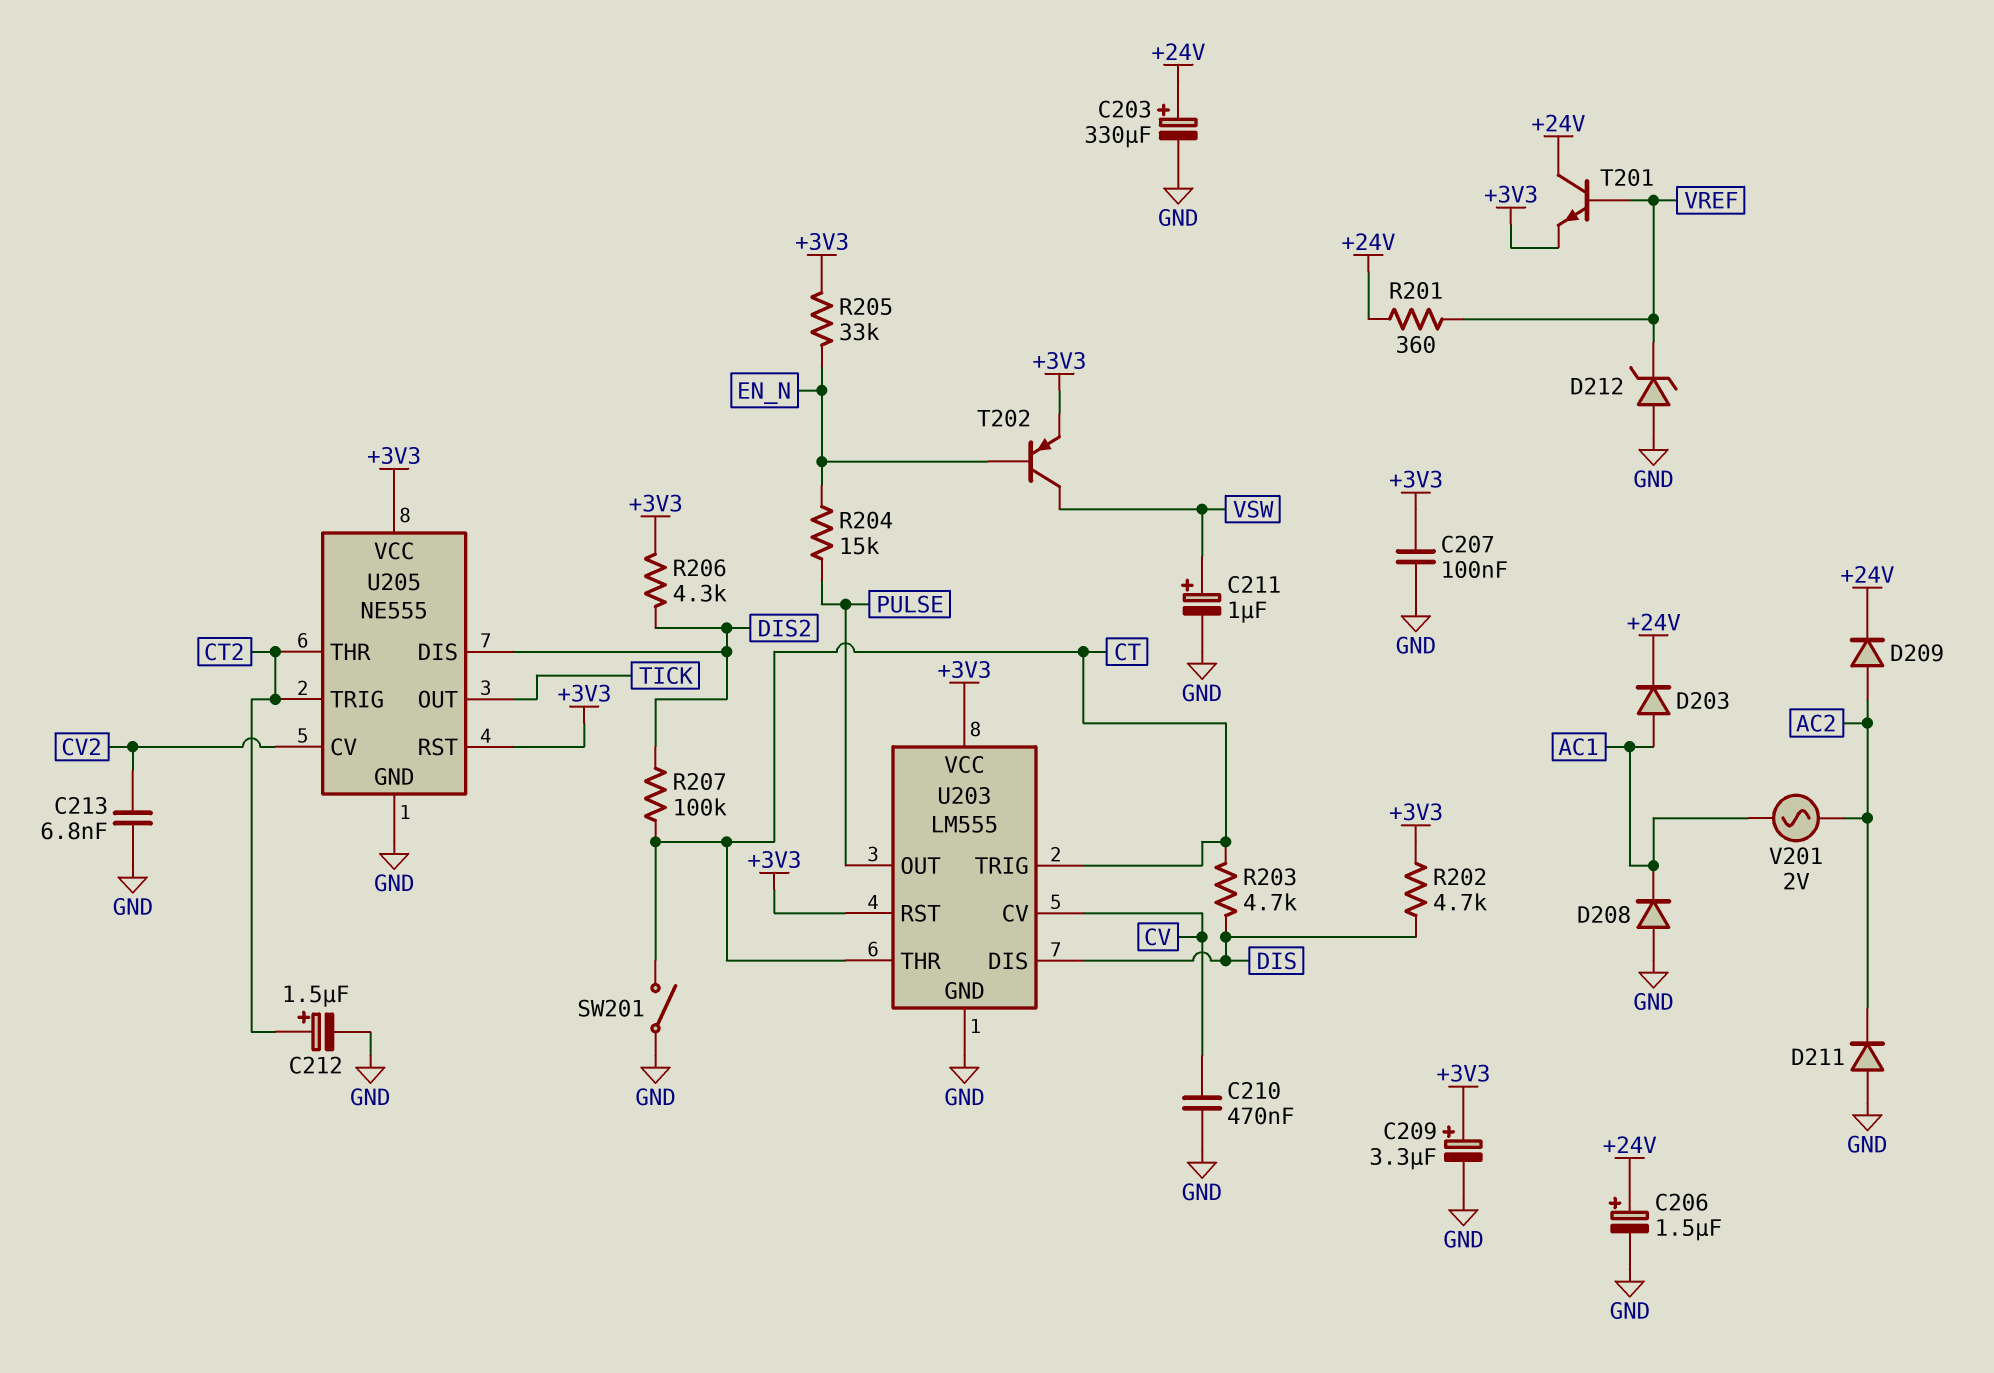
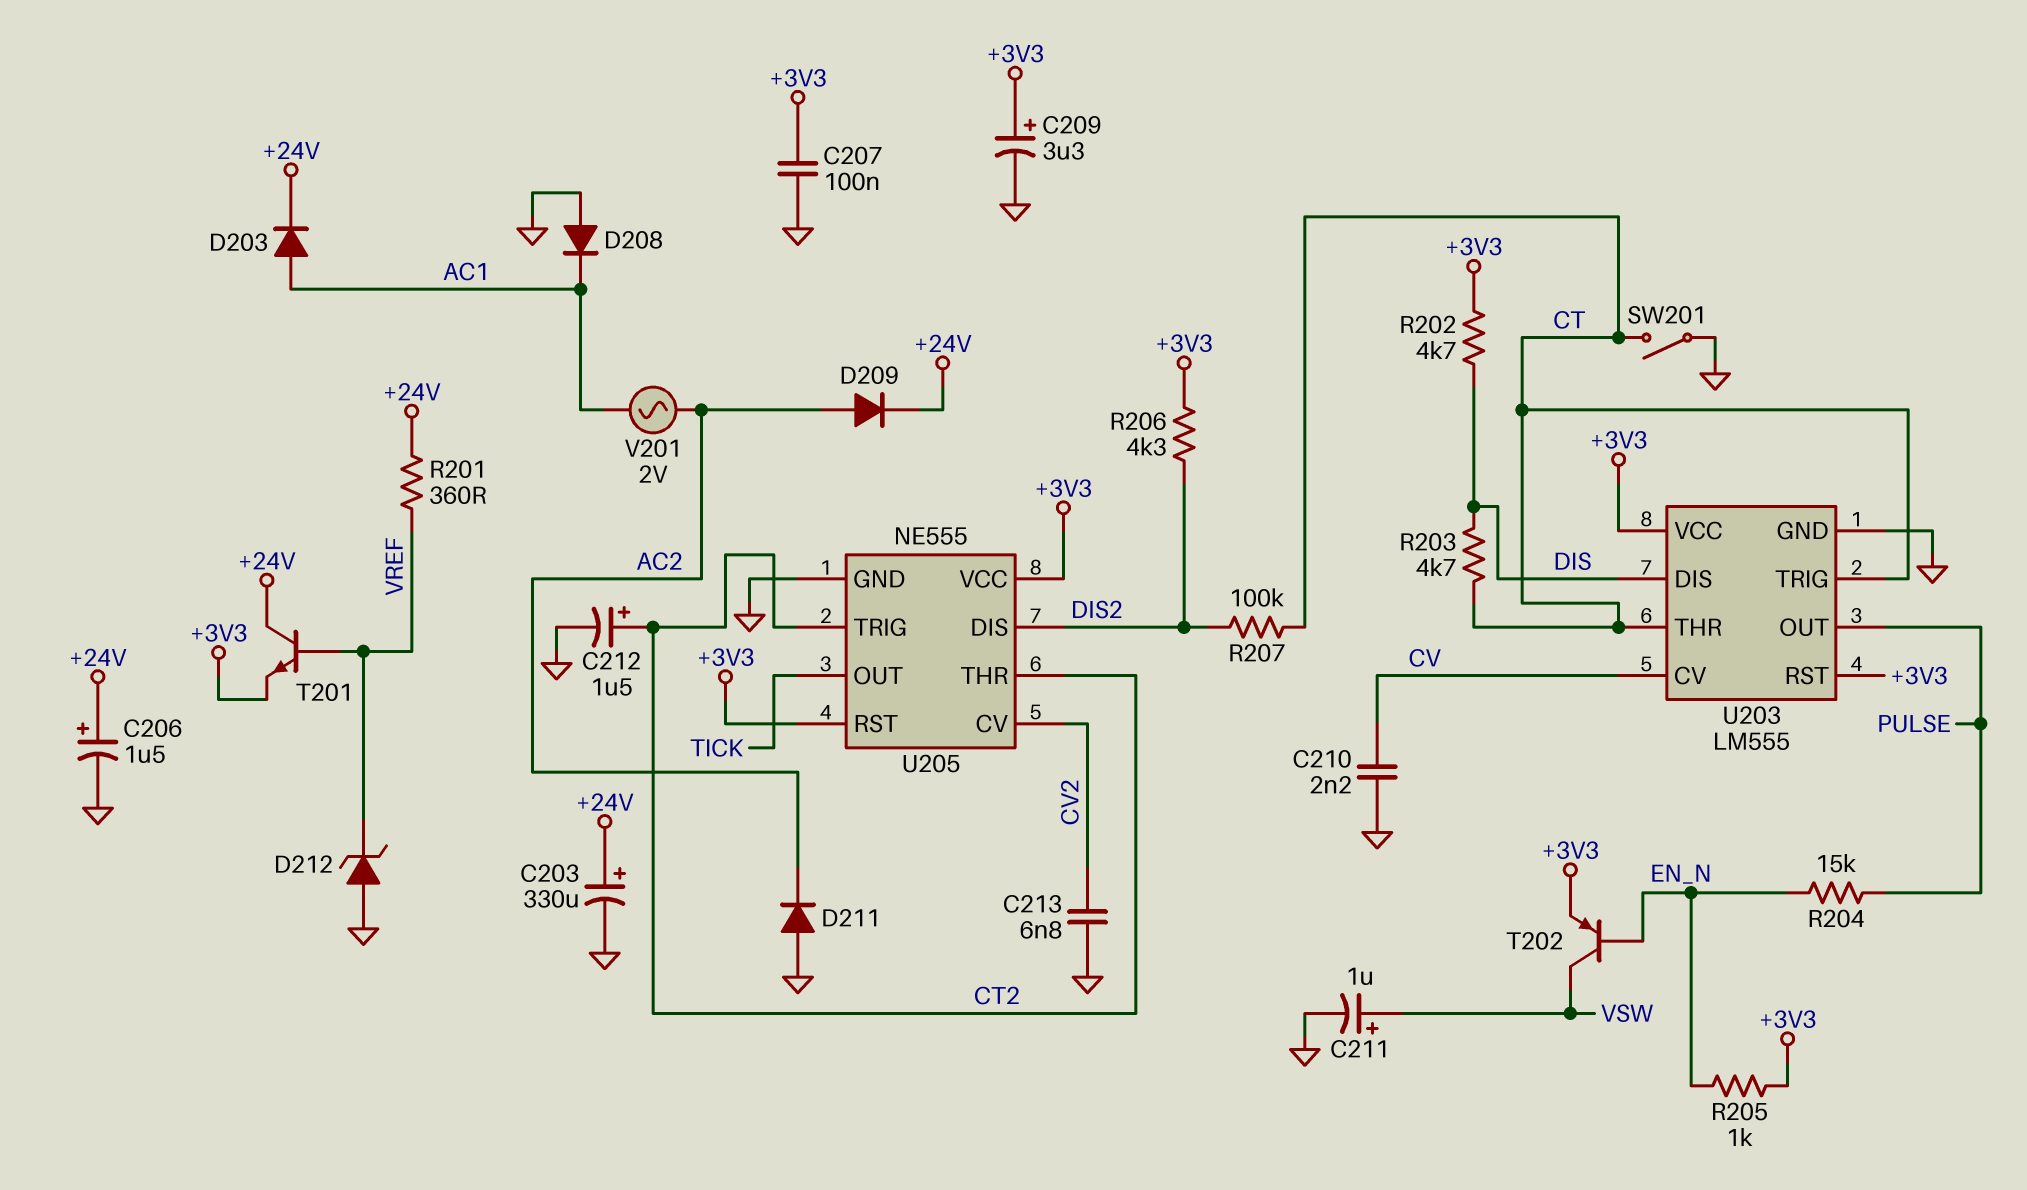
C210: 470nF (CV, GND) -> 2.2nF (CV, GND)
R205: 33k (+3V3, EN_N) -> 1k (+3V3, EN_N)

